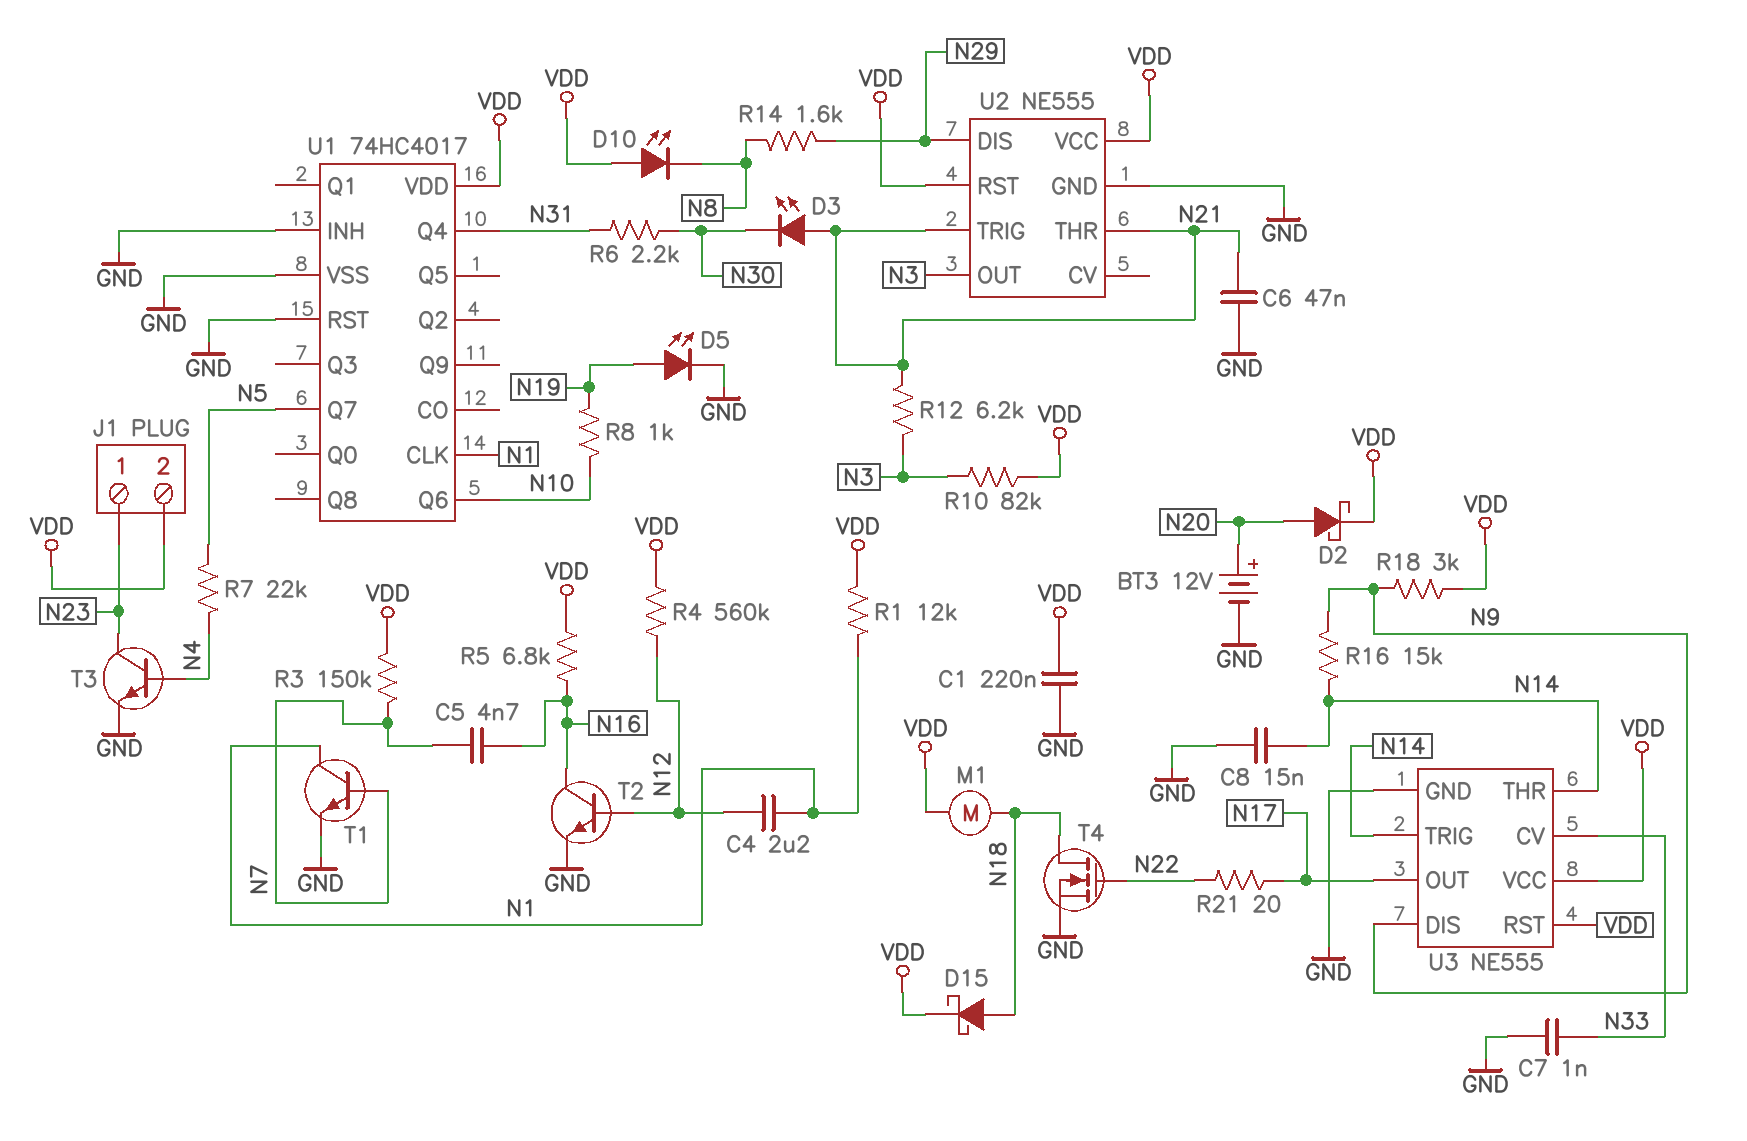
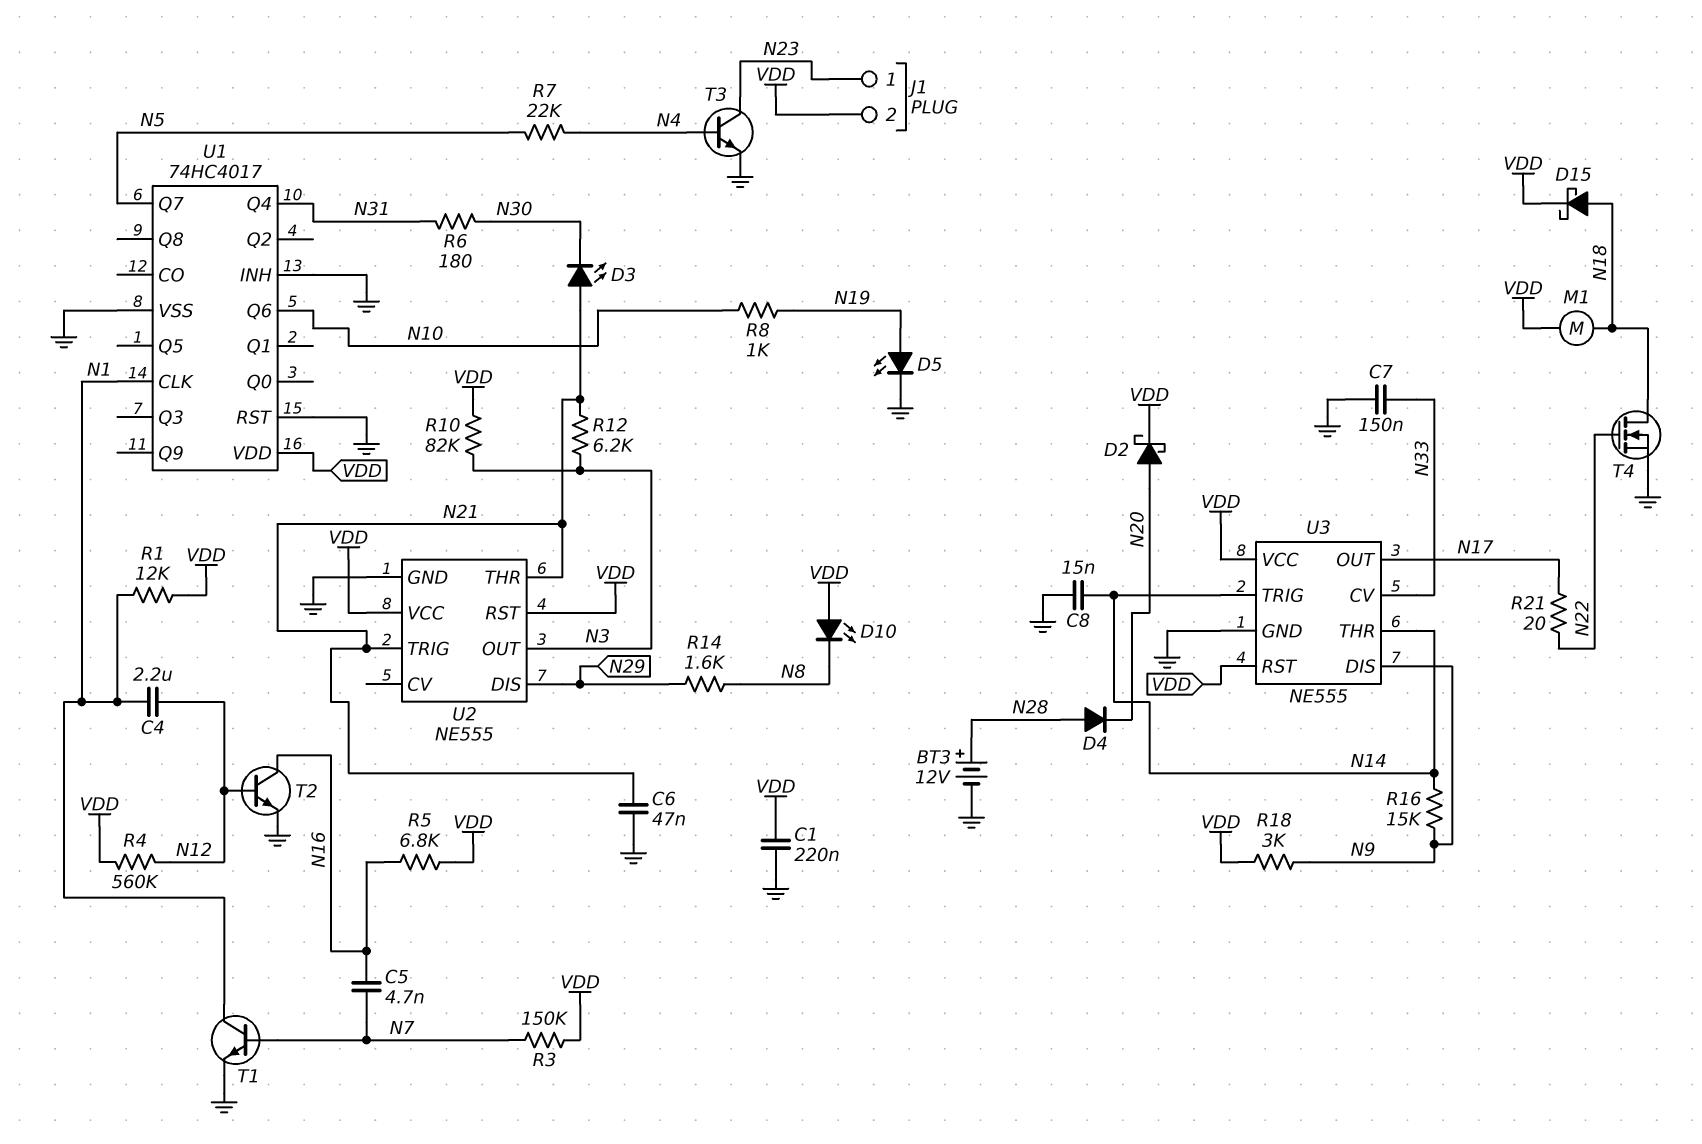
BT3: 12V (plus N20, minus GND) -> 12V (plus N28, minus GND)
C7: 1nF (GND, N33) -> 150nF (GND, N33)
D4: none -> diode (A N28, K N20)
R6: 2.2k (N30, N31) -> 180 (N30, N31)

